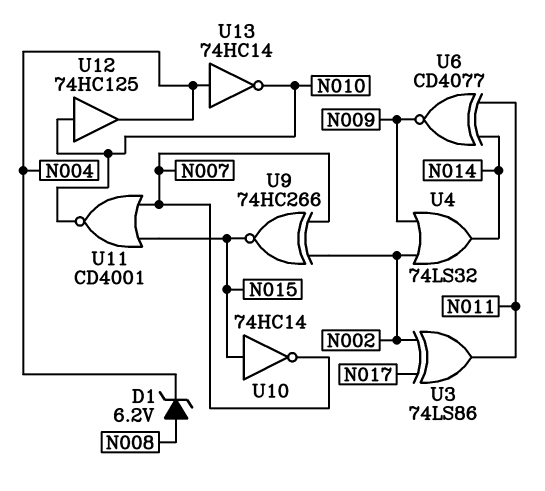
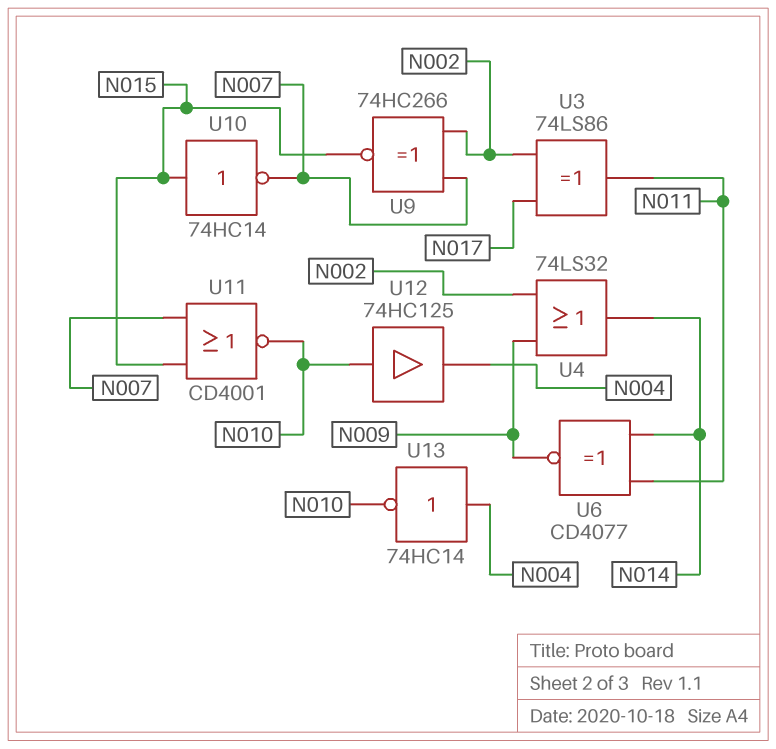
D1: zener 6.2V (A N008, K N004) -> none

